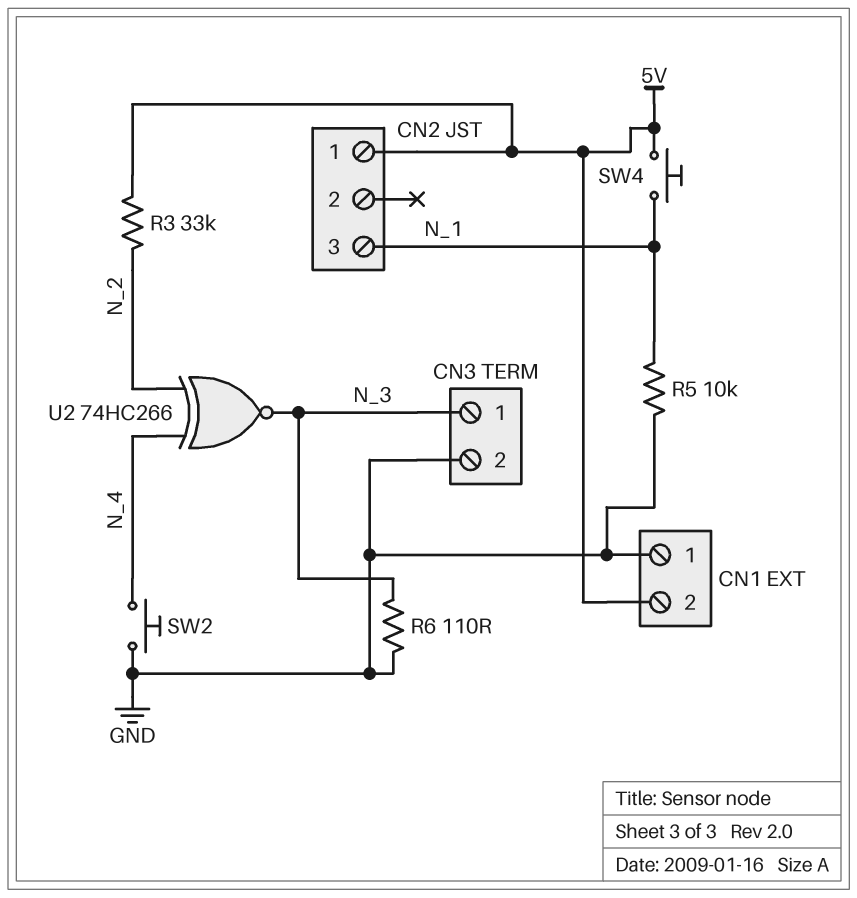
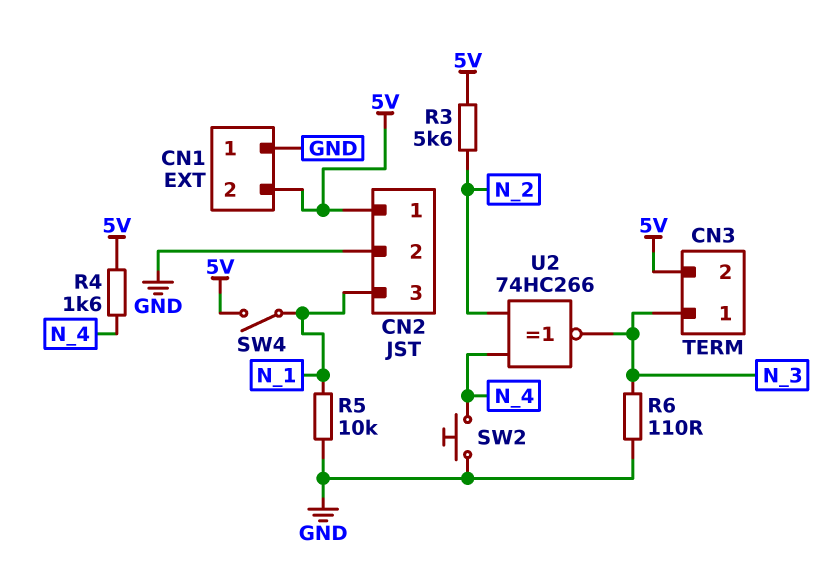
CN2 pin 2: none -> GND
CN3 pin 2: GND -> 5V
R3: 33k (5V, N_2) -> 5.6k (5V, N_2)
R4: none -> 1.6k (5V, N_4)
SW4: button (5V, N_1) -> switch (5V, N_1)

